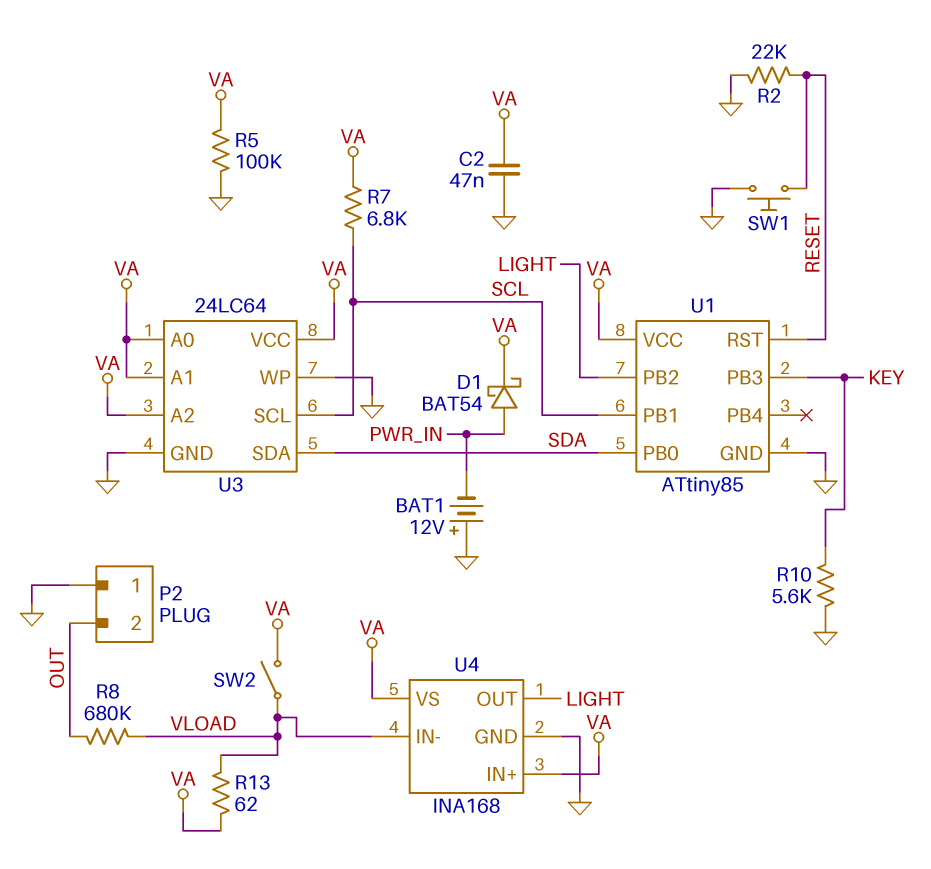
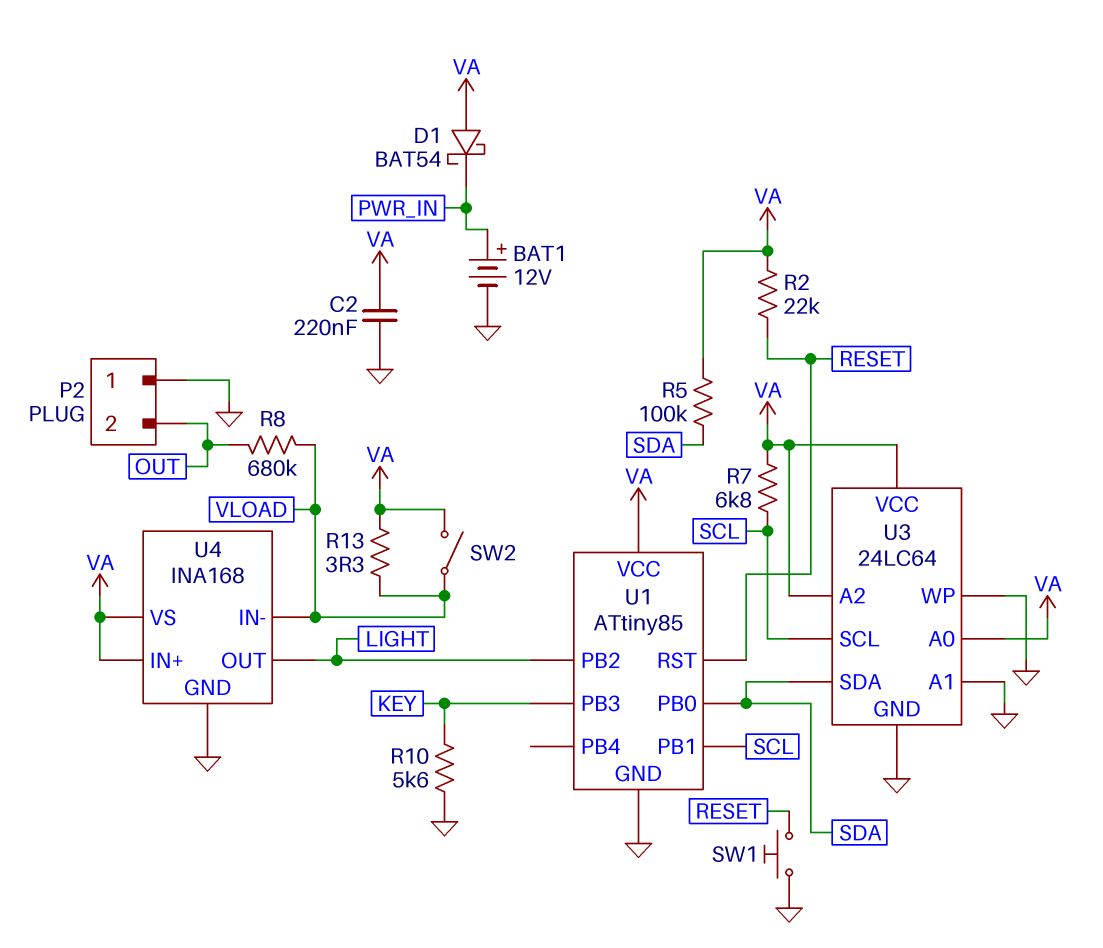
BAT1: 12V (plus GND, minus PWR_IN) -> 12V (plus PWR_IN, minus GND)
C2: 47nF (GND, VA) -> 220nF (GND, VA)
D1: schottky BAT54 (A PWR_IN, K VA) -> schottky BAT54 (A VA, K PWR_IN)
R2: 22k (GND, RESET) -> 22k (RESET, VA)
R5: 100k (GND, VA) -> 100k (SDA, VA)
R13: 62 (VA, VLOAD) -> 3.3 (VA, VLOAD)
U3 pin A1: VA -> GND

